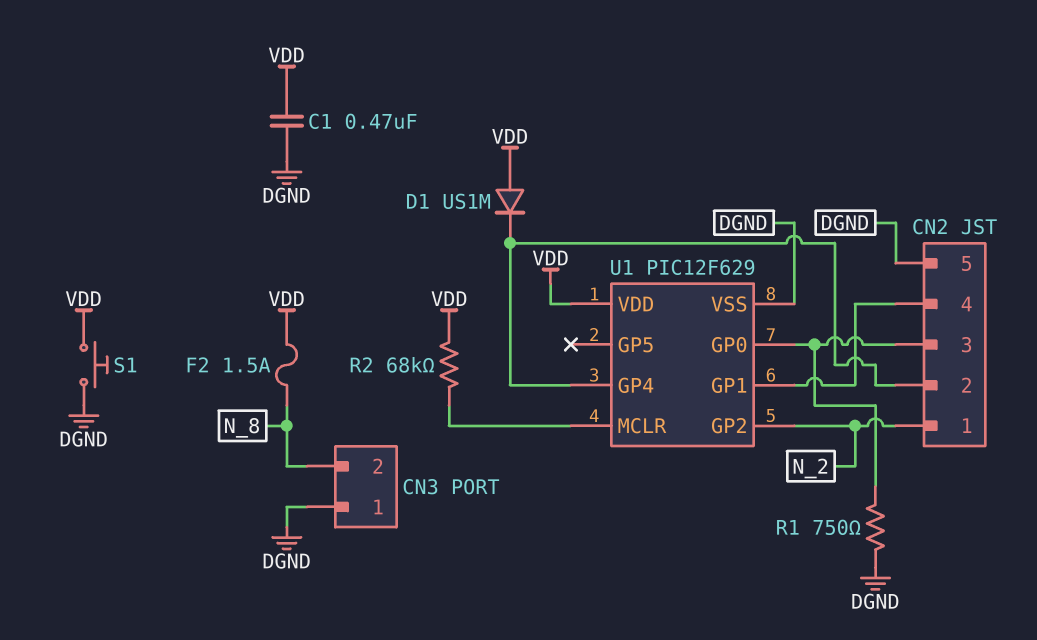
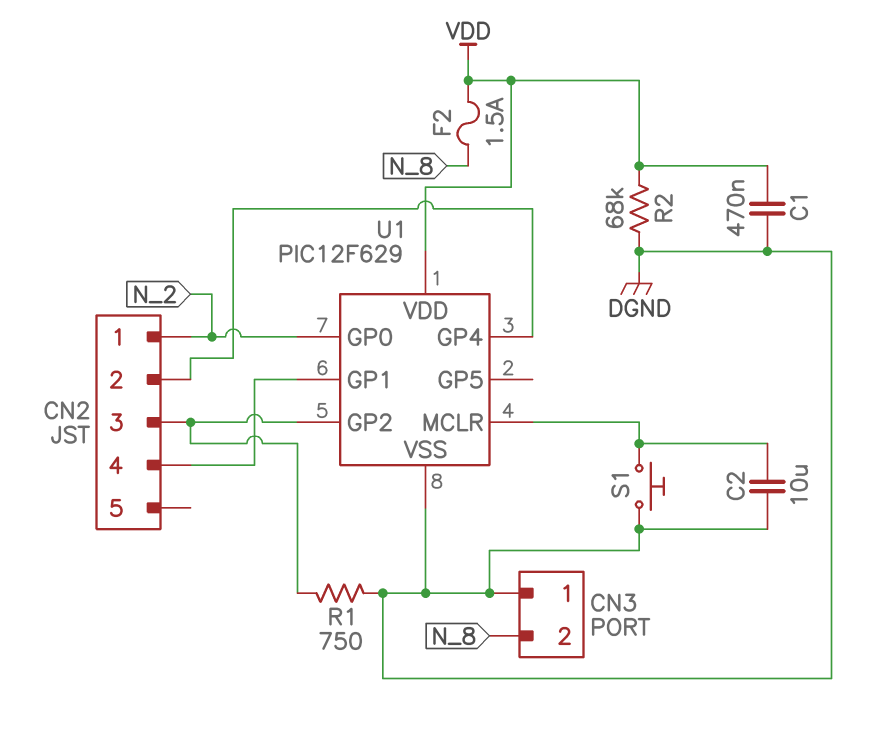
C2: none -> 10uF (DGND, U1/MCLR)
CN2 pin 5: DGND -> none
D1: diode US1M (A VDD, K CN2/2) -> none
R2: 68k (U1/MCLR, VDD) -> 68k (DGND, VDD)
S1: button (DGND, VDD) -> button (DGND, U1/MCLR)
U1 pin GP0: CN2/3 -> N_2
U1 pin GP2: N_2 -> CN2/3

